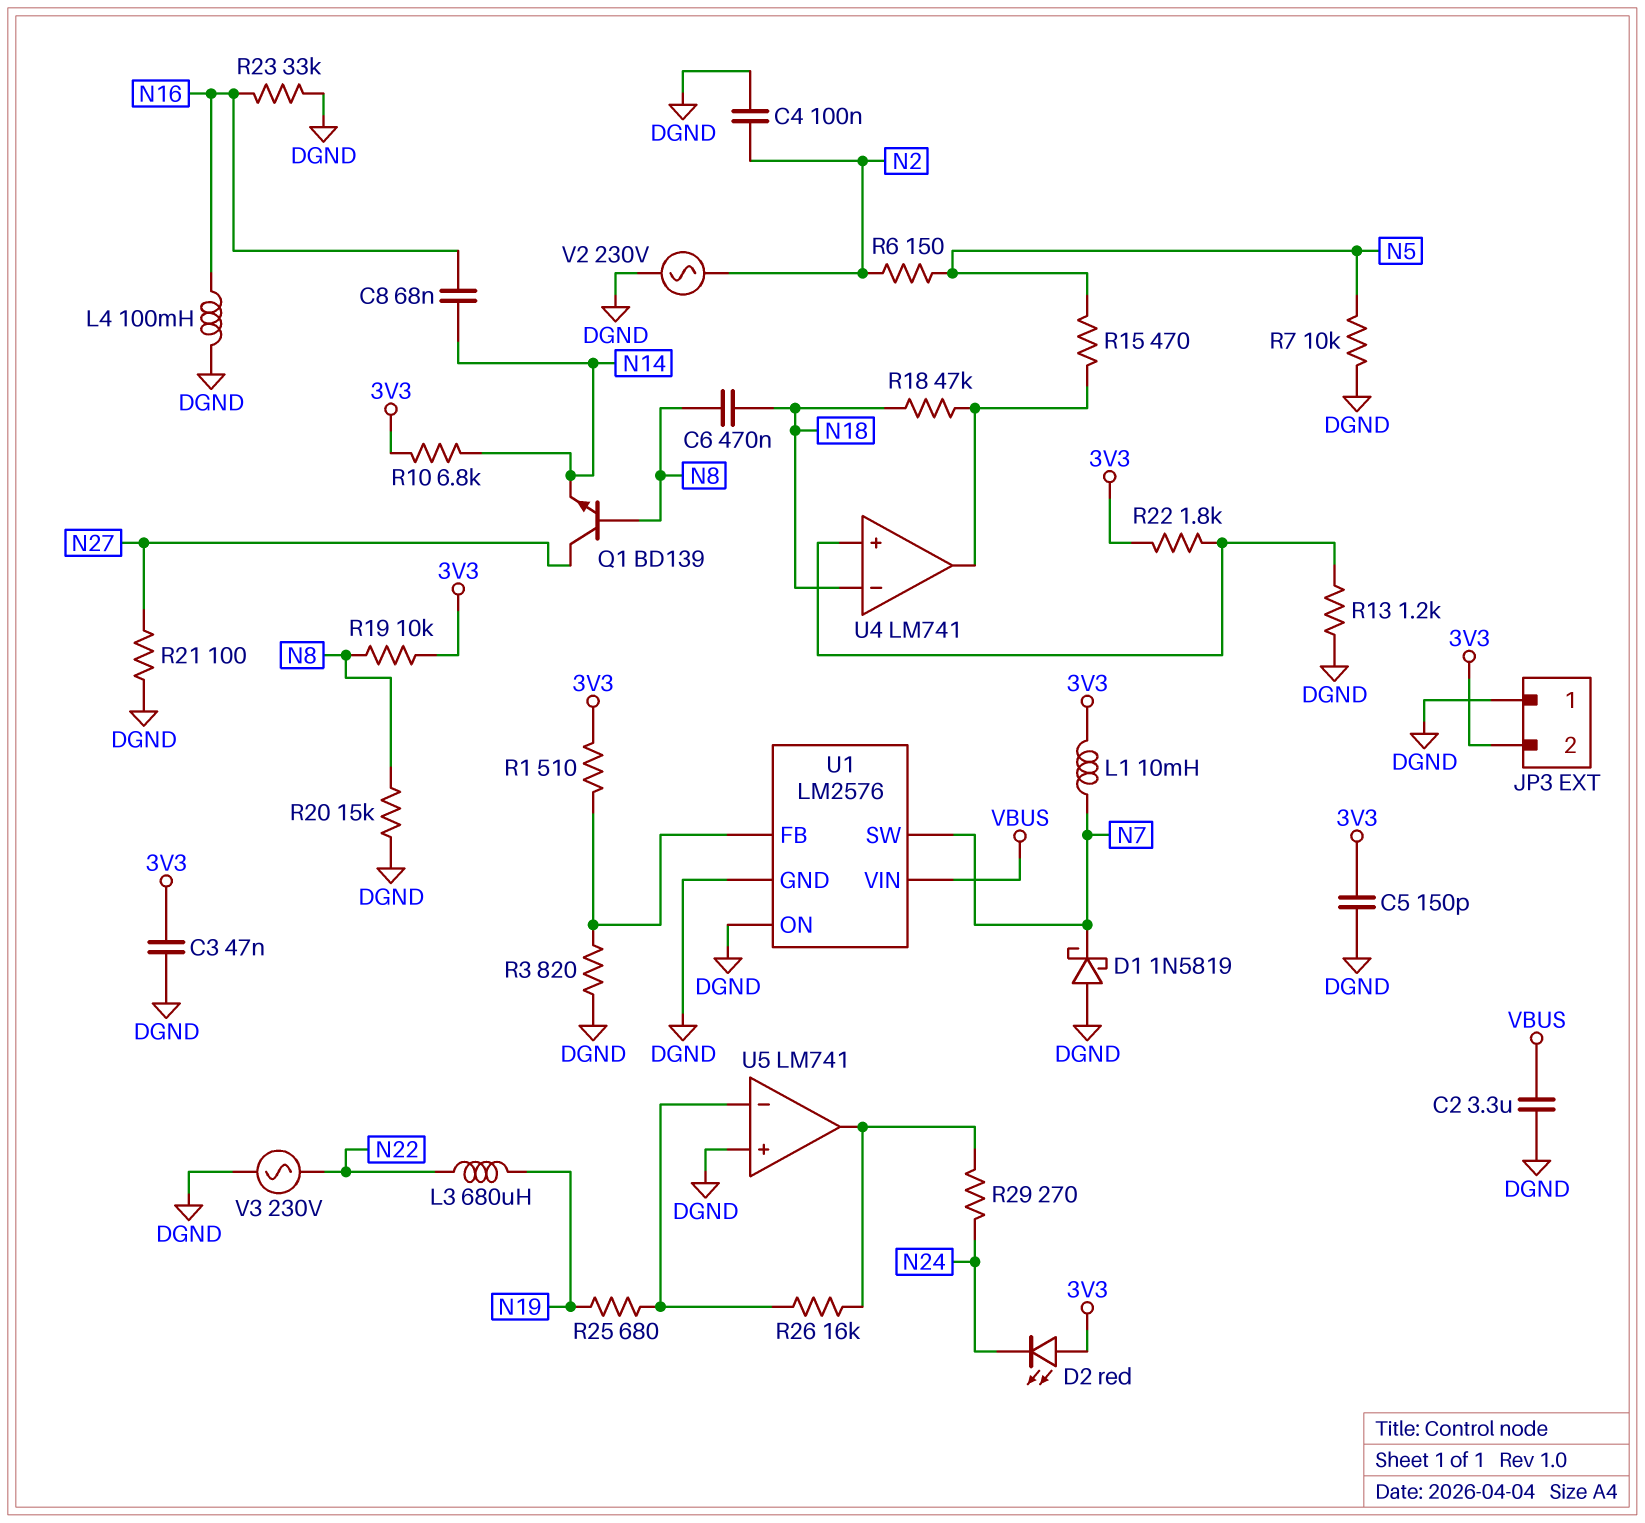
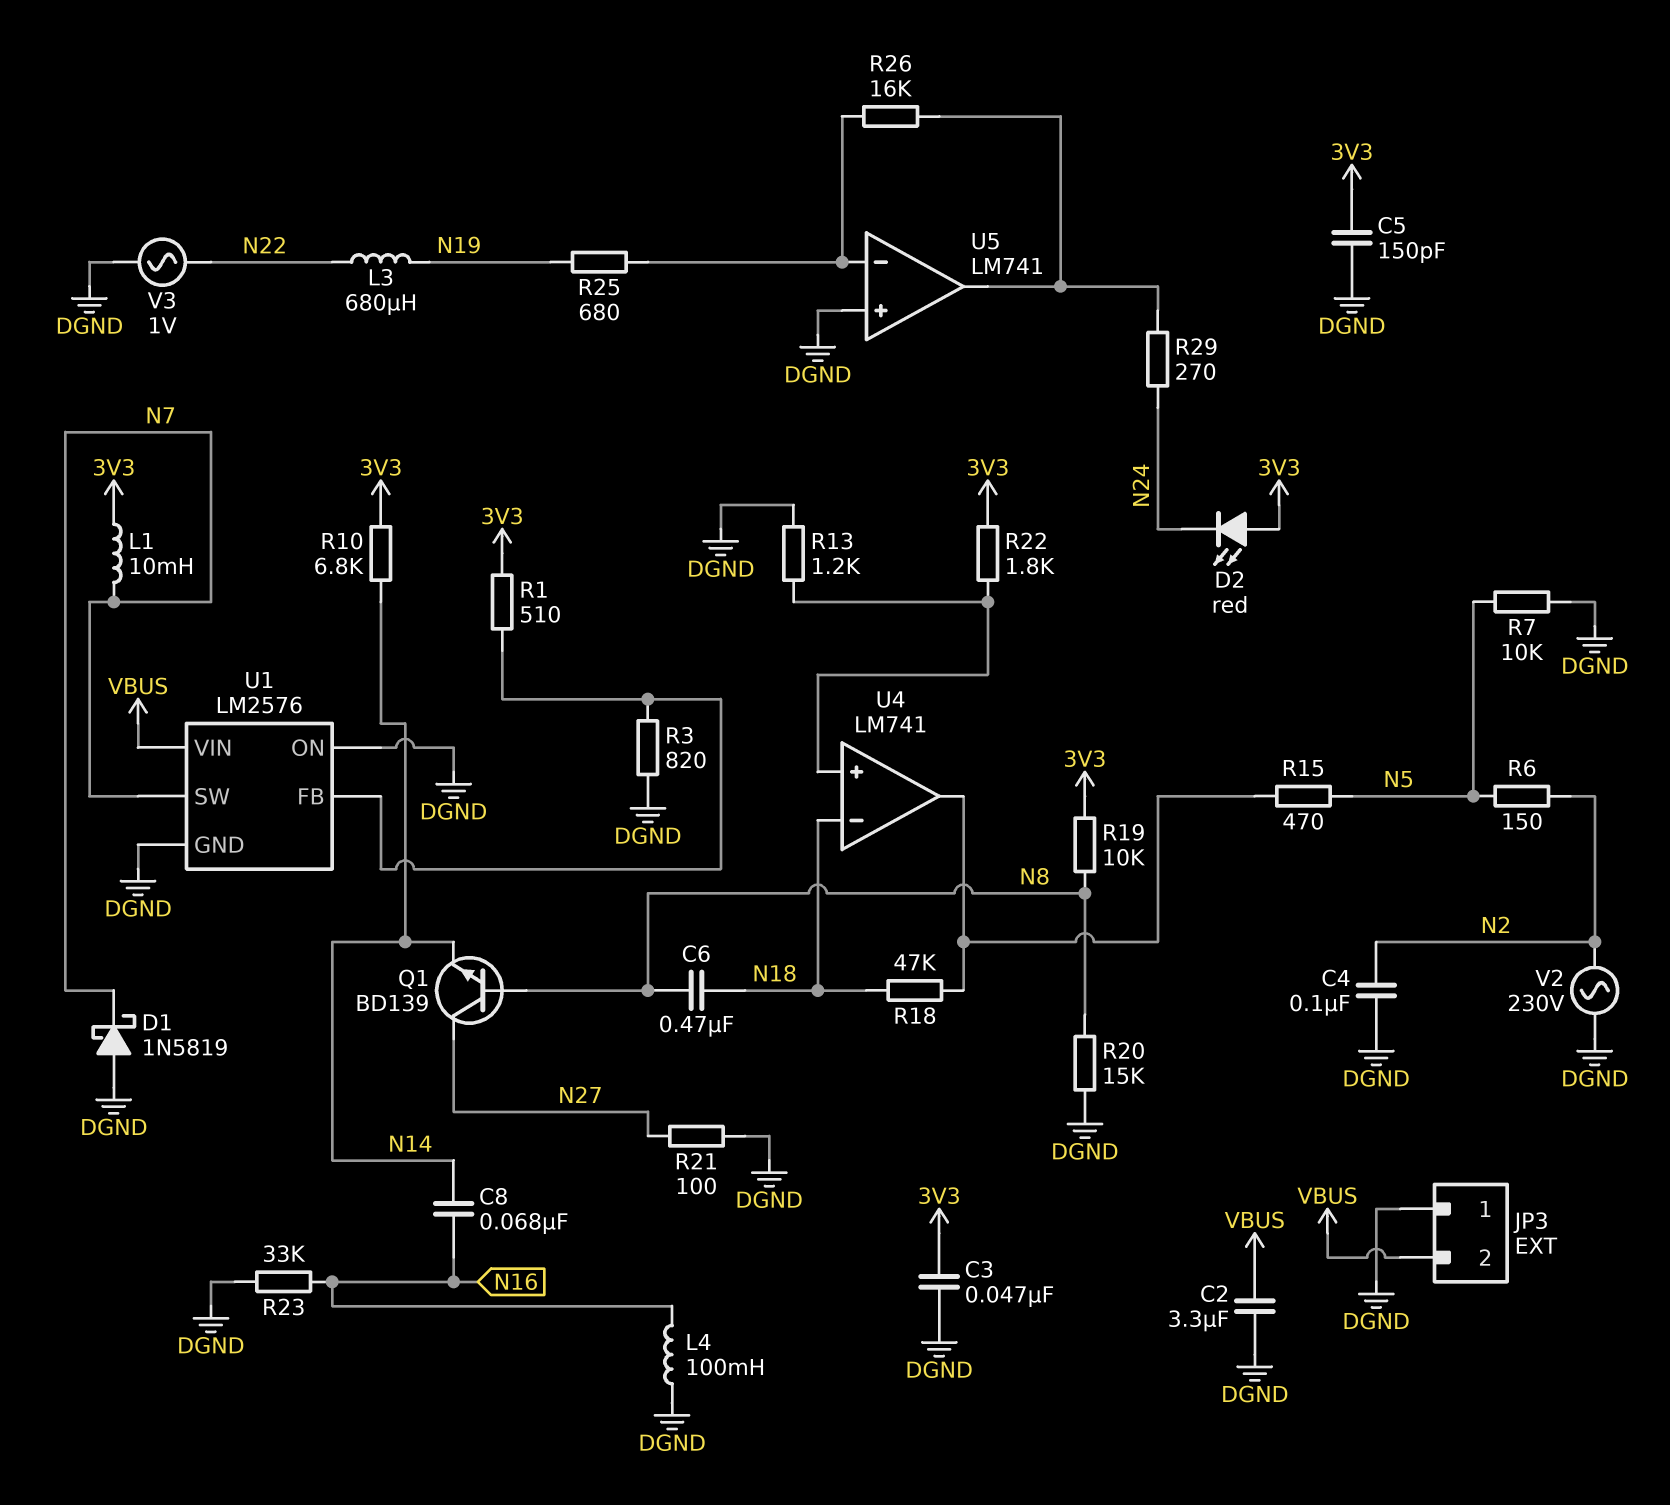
JP3 pin 2: 3V3 -> VBUS
V3: AC 230V (DGND, N22) -> AC 1V (DGND, N22)

